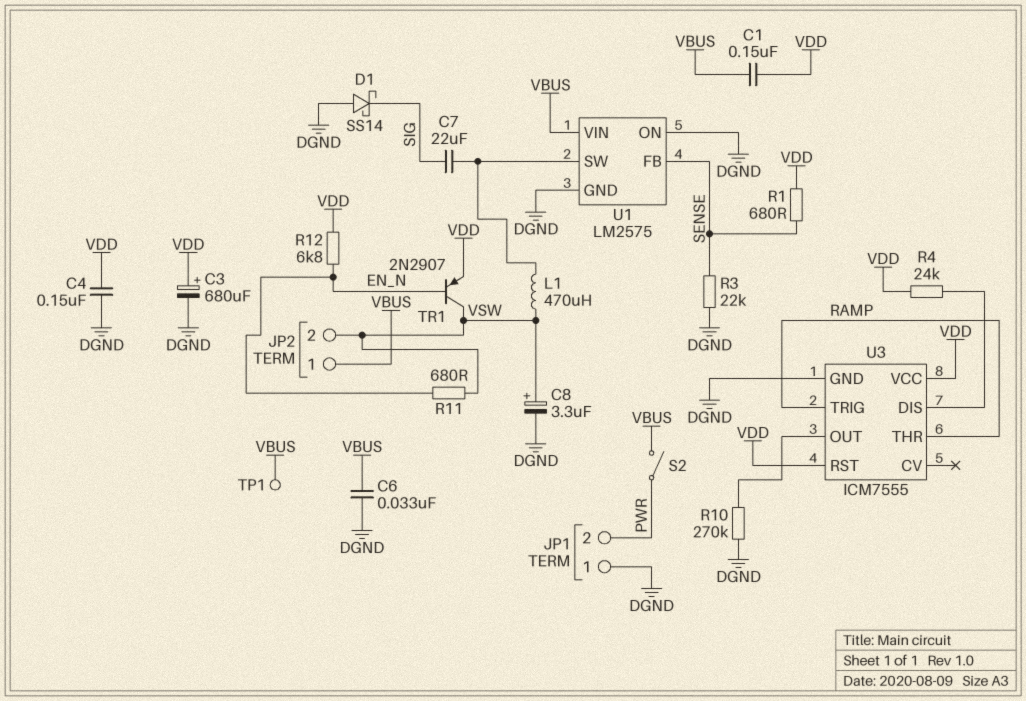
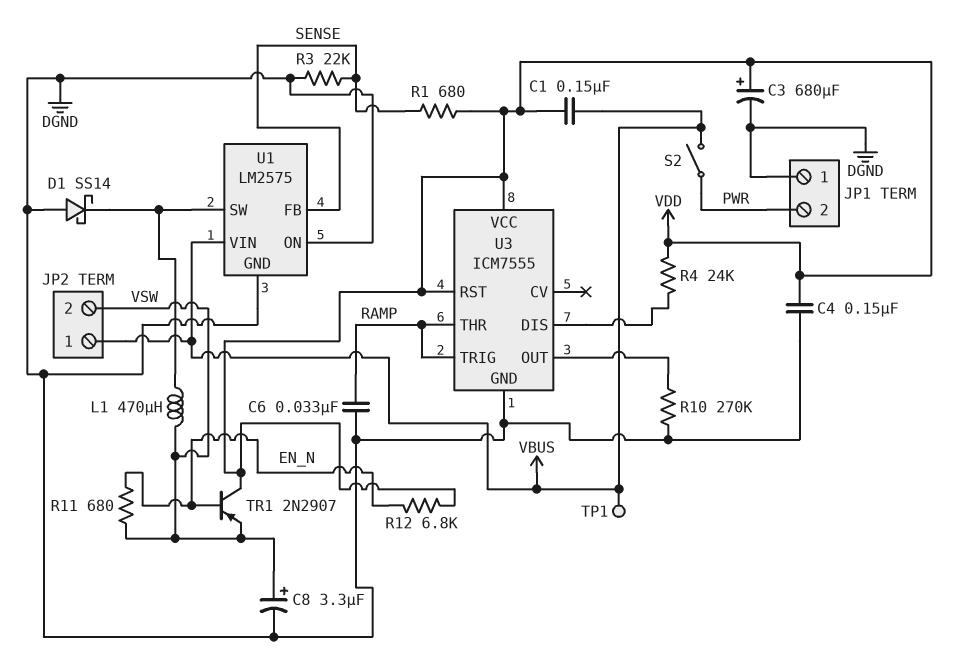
C6: 33nF (DGND, VBUS) -> 33nF (DGND, RAMP)
C7: 22uF (SIG, U1/SW) -> none
D1: schottky SS14 (A DGND, K SIG) -> schottky SS14 (A DGND, K U1/SW)
TR1: PNP 2N2907 (B EN_N, C VSW, E VDD) -> PNP 2N2907 (B EN_N, C VDD, E VSW)

